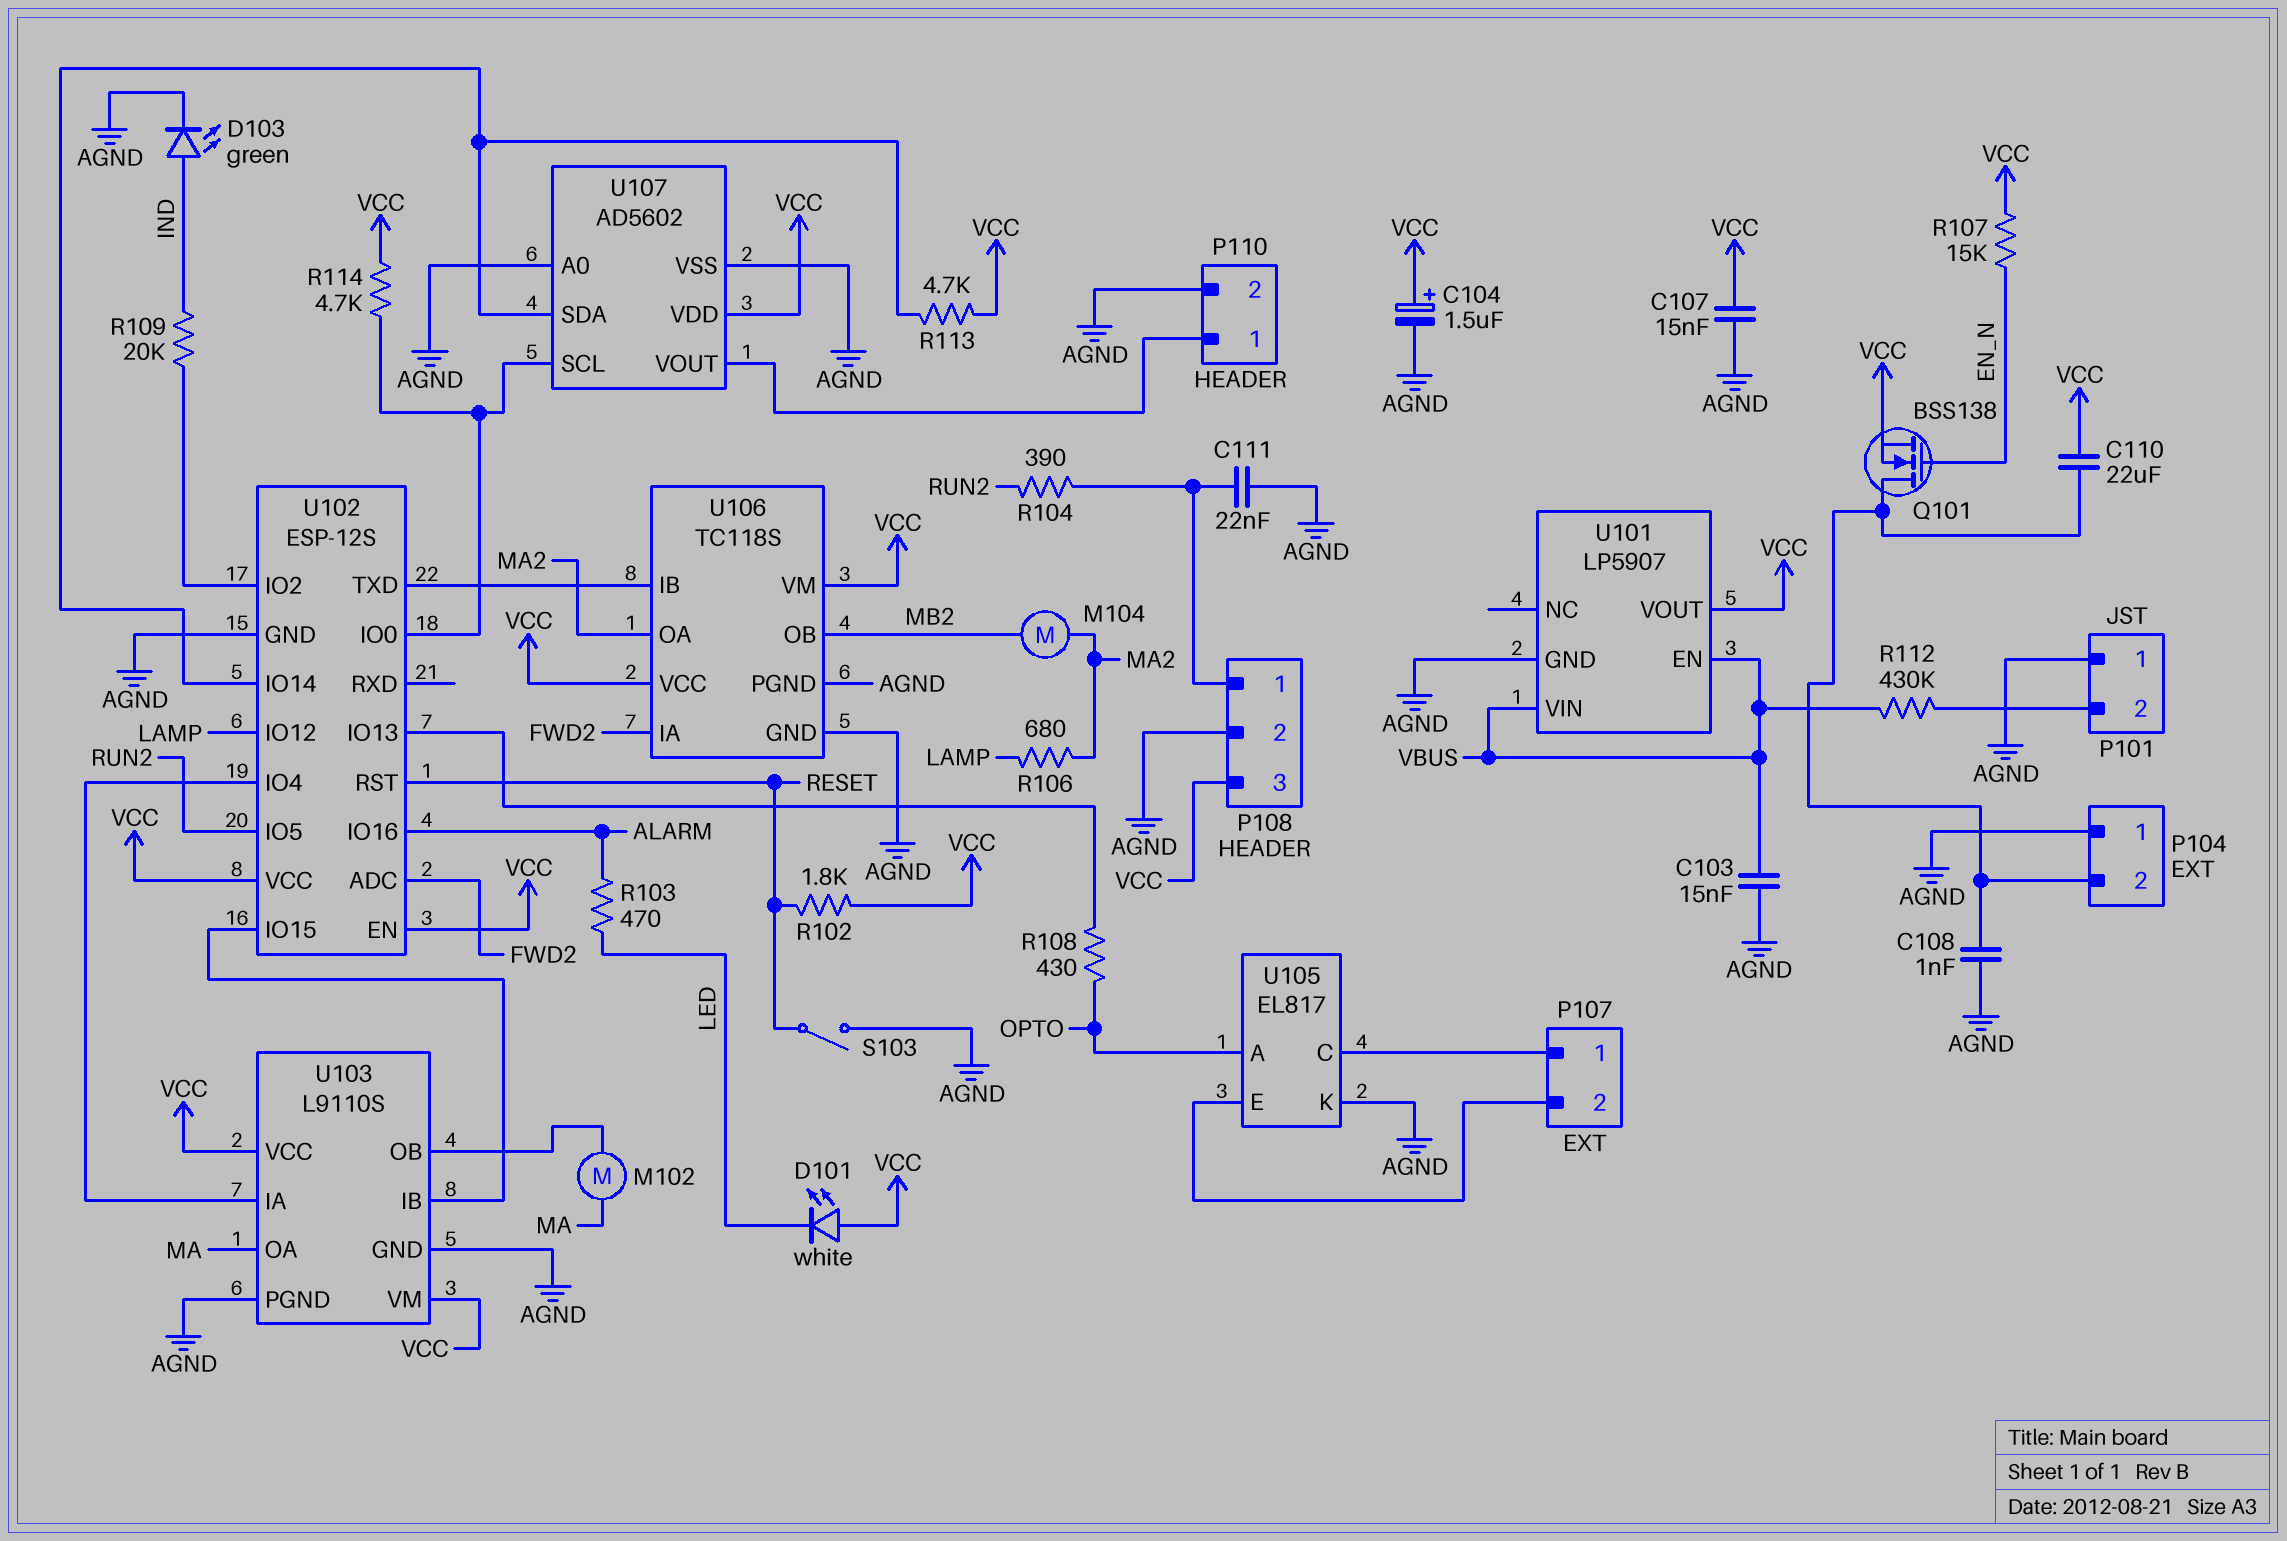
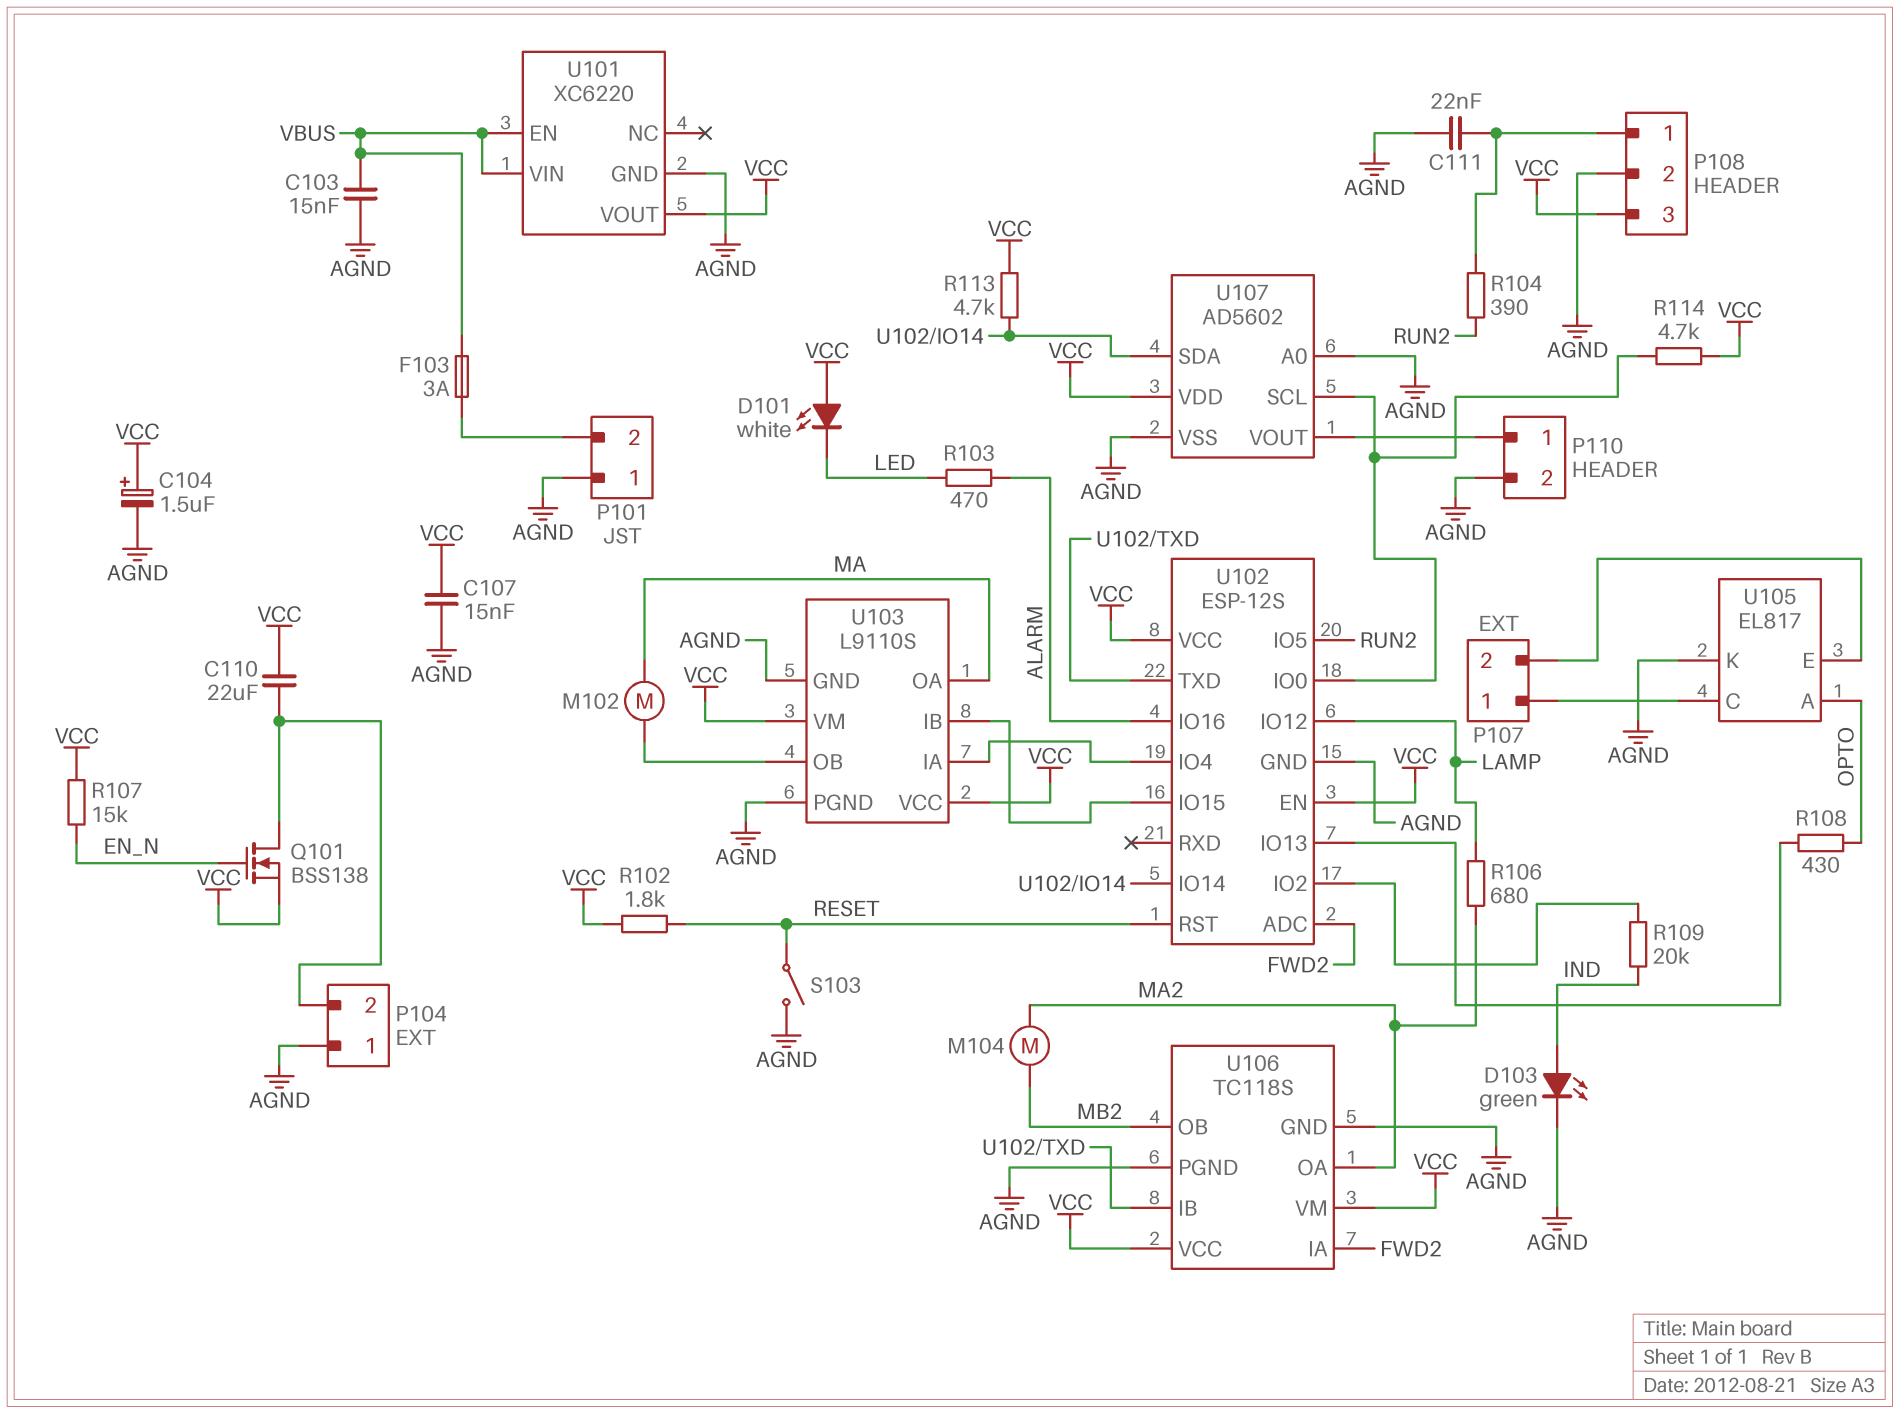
C108: 1nF (AGND, P104/2) -> none
F103: none -> 3A (P101/2, VBUS)
R112: 430k (P101/2, VBUS) -> none
U101: LP5907 -> XC6220

